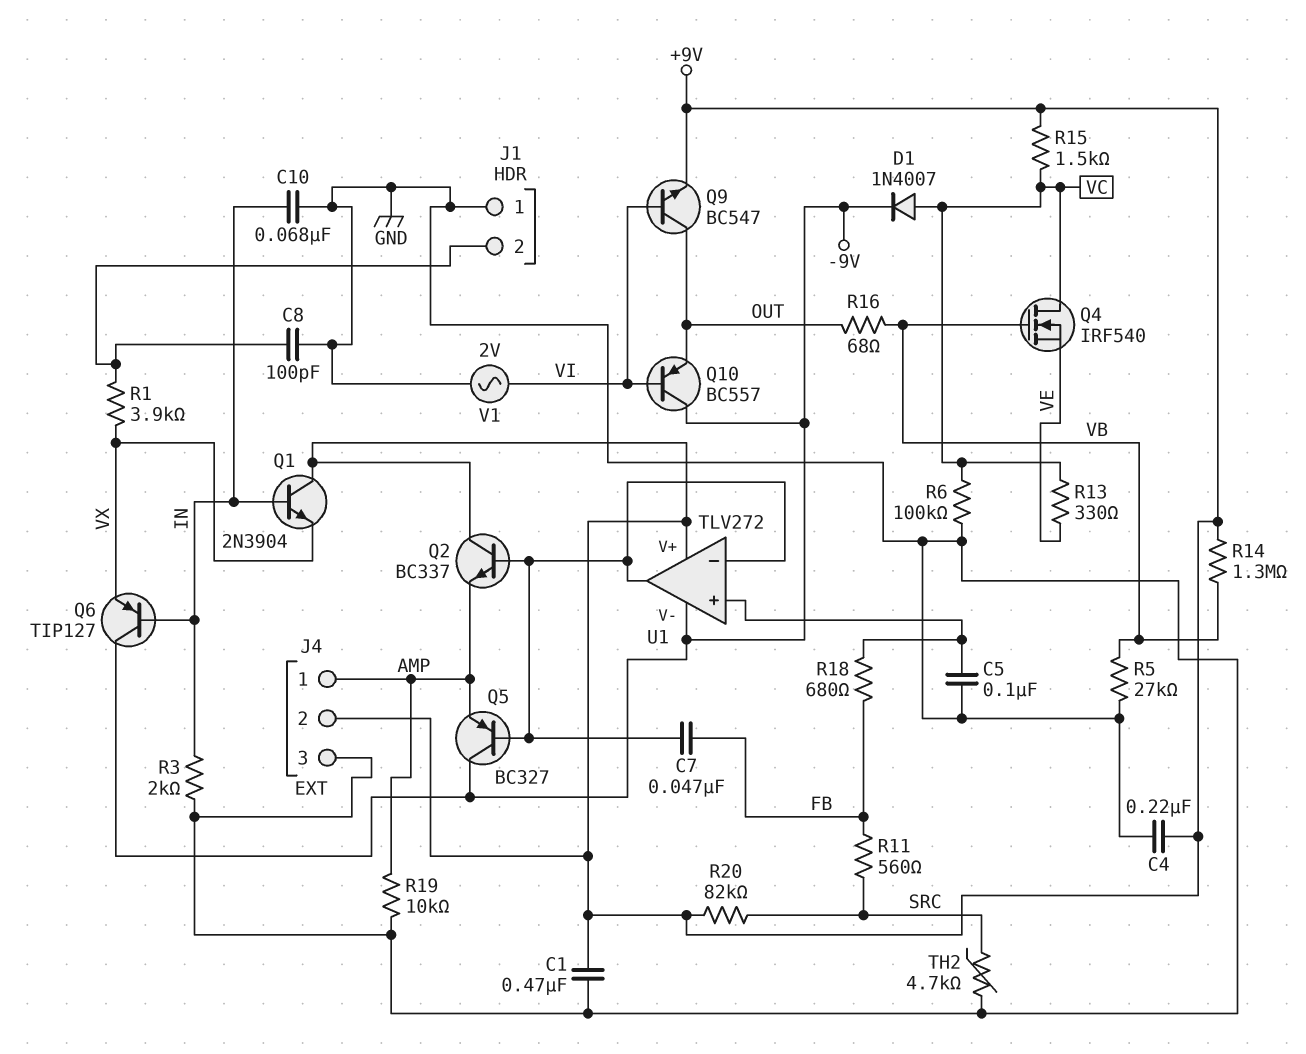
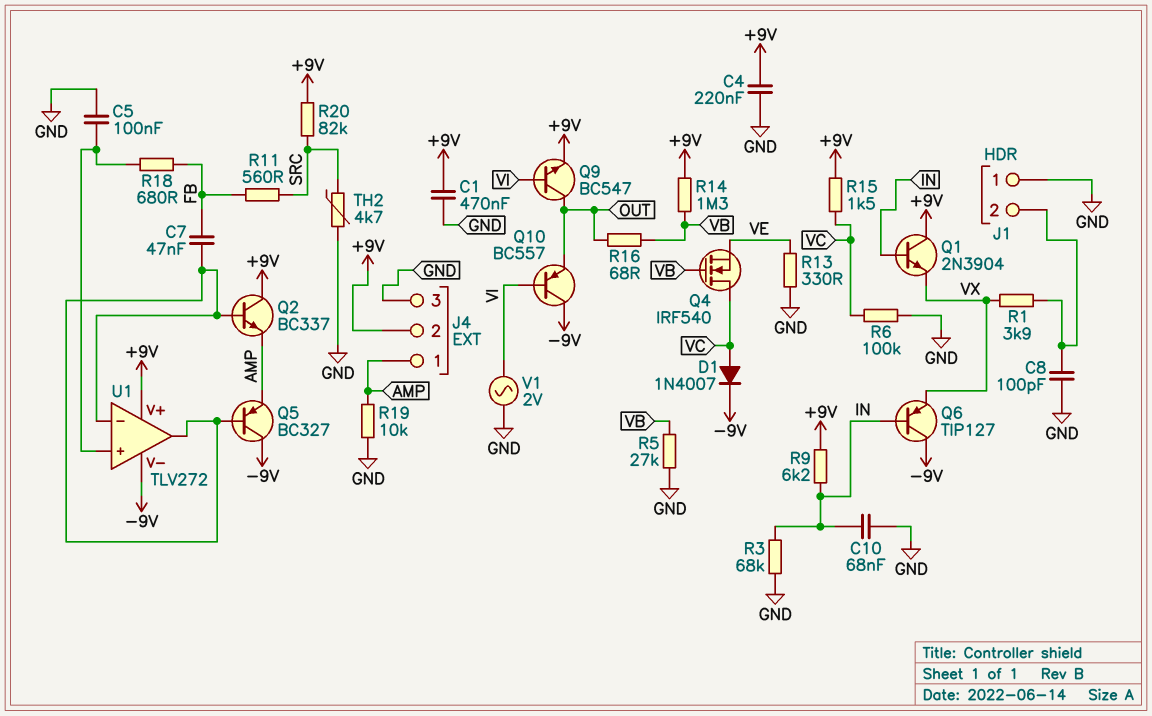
R3: 2k (GND, IN) -> 68k (GND, IN)
R9: none -> 6.2k (+9V, IN)
R13: 330 (VC, VE) -> 330 (GND, VE)

